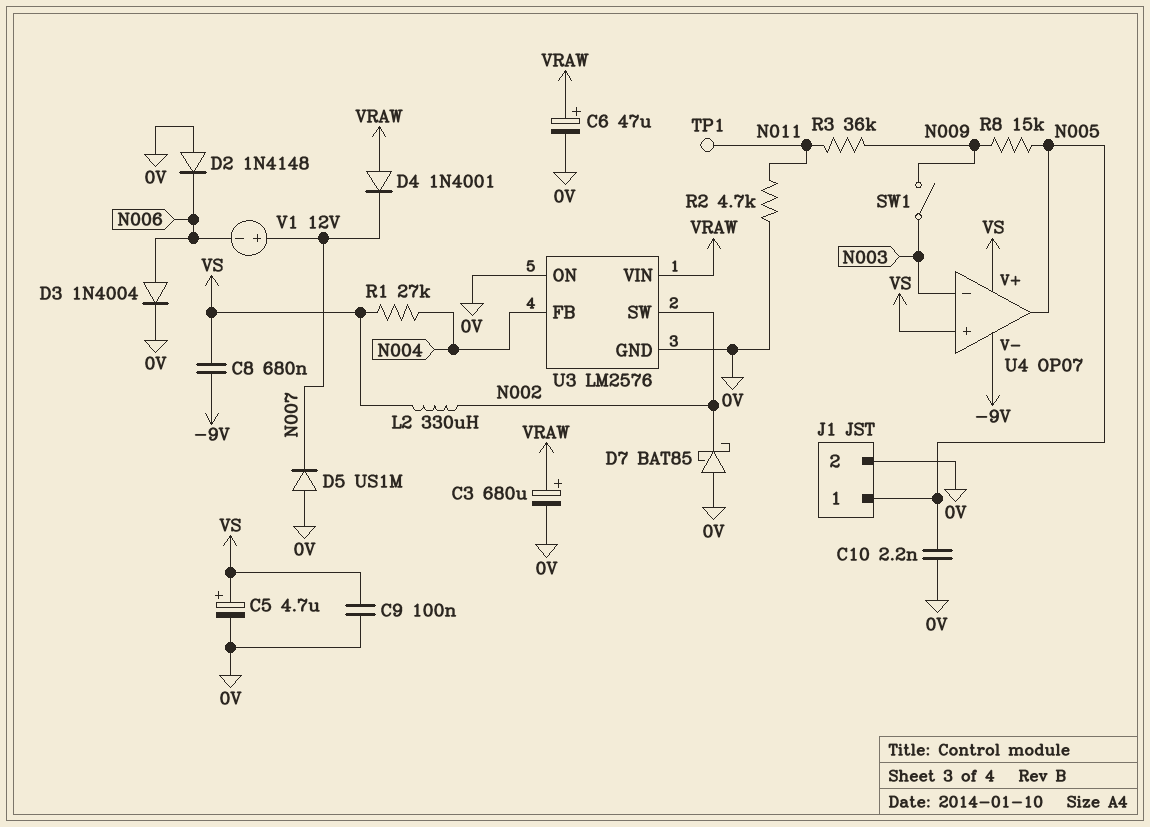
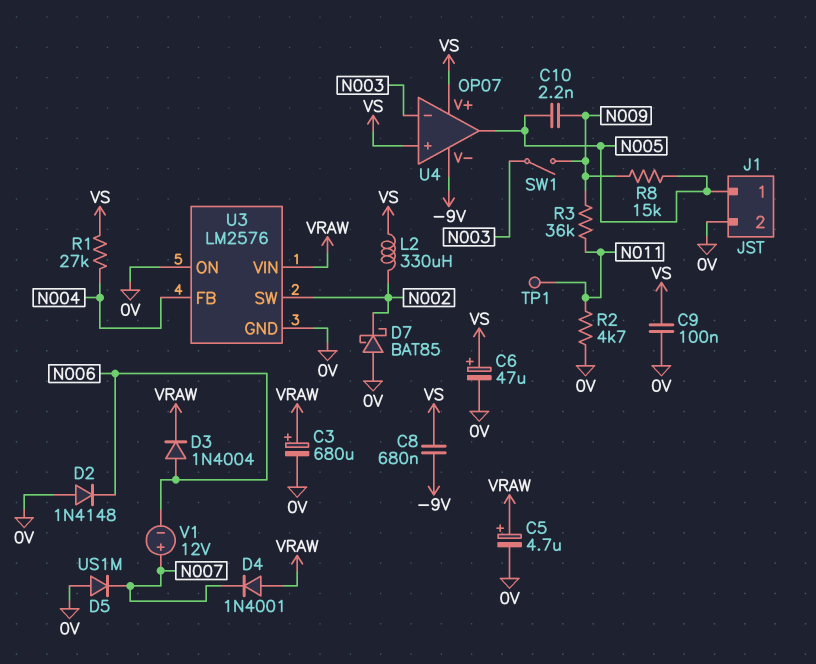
C5: 4.7uF (plus VS, minus 0V) -> 4.7uF (plus VRAW, minus 0V)
C6: 47uF (plus VRAW, minus 0V) -> 47uF (plus VS, minus 0V)
C10: 2.2nF (0V, N005) -> 2.2nF (N005, N009)
D3: diode 1N4004 (A N006, K 0V) -> diode 1N4004 (A N006, K VRAW)

